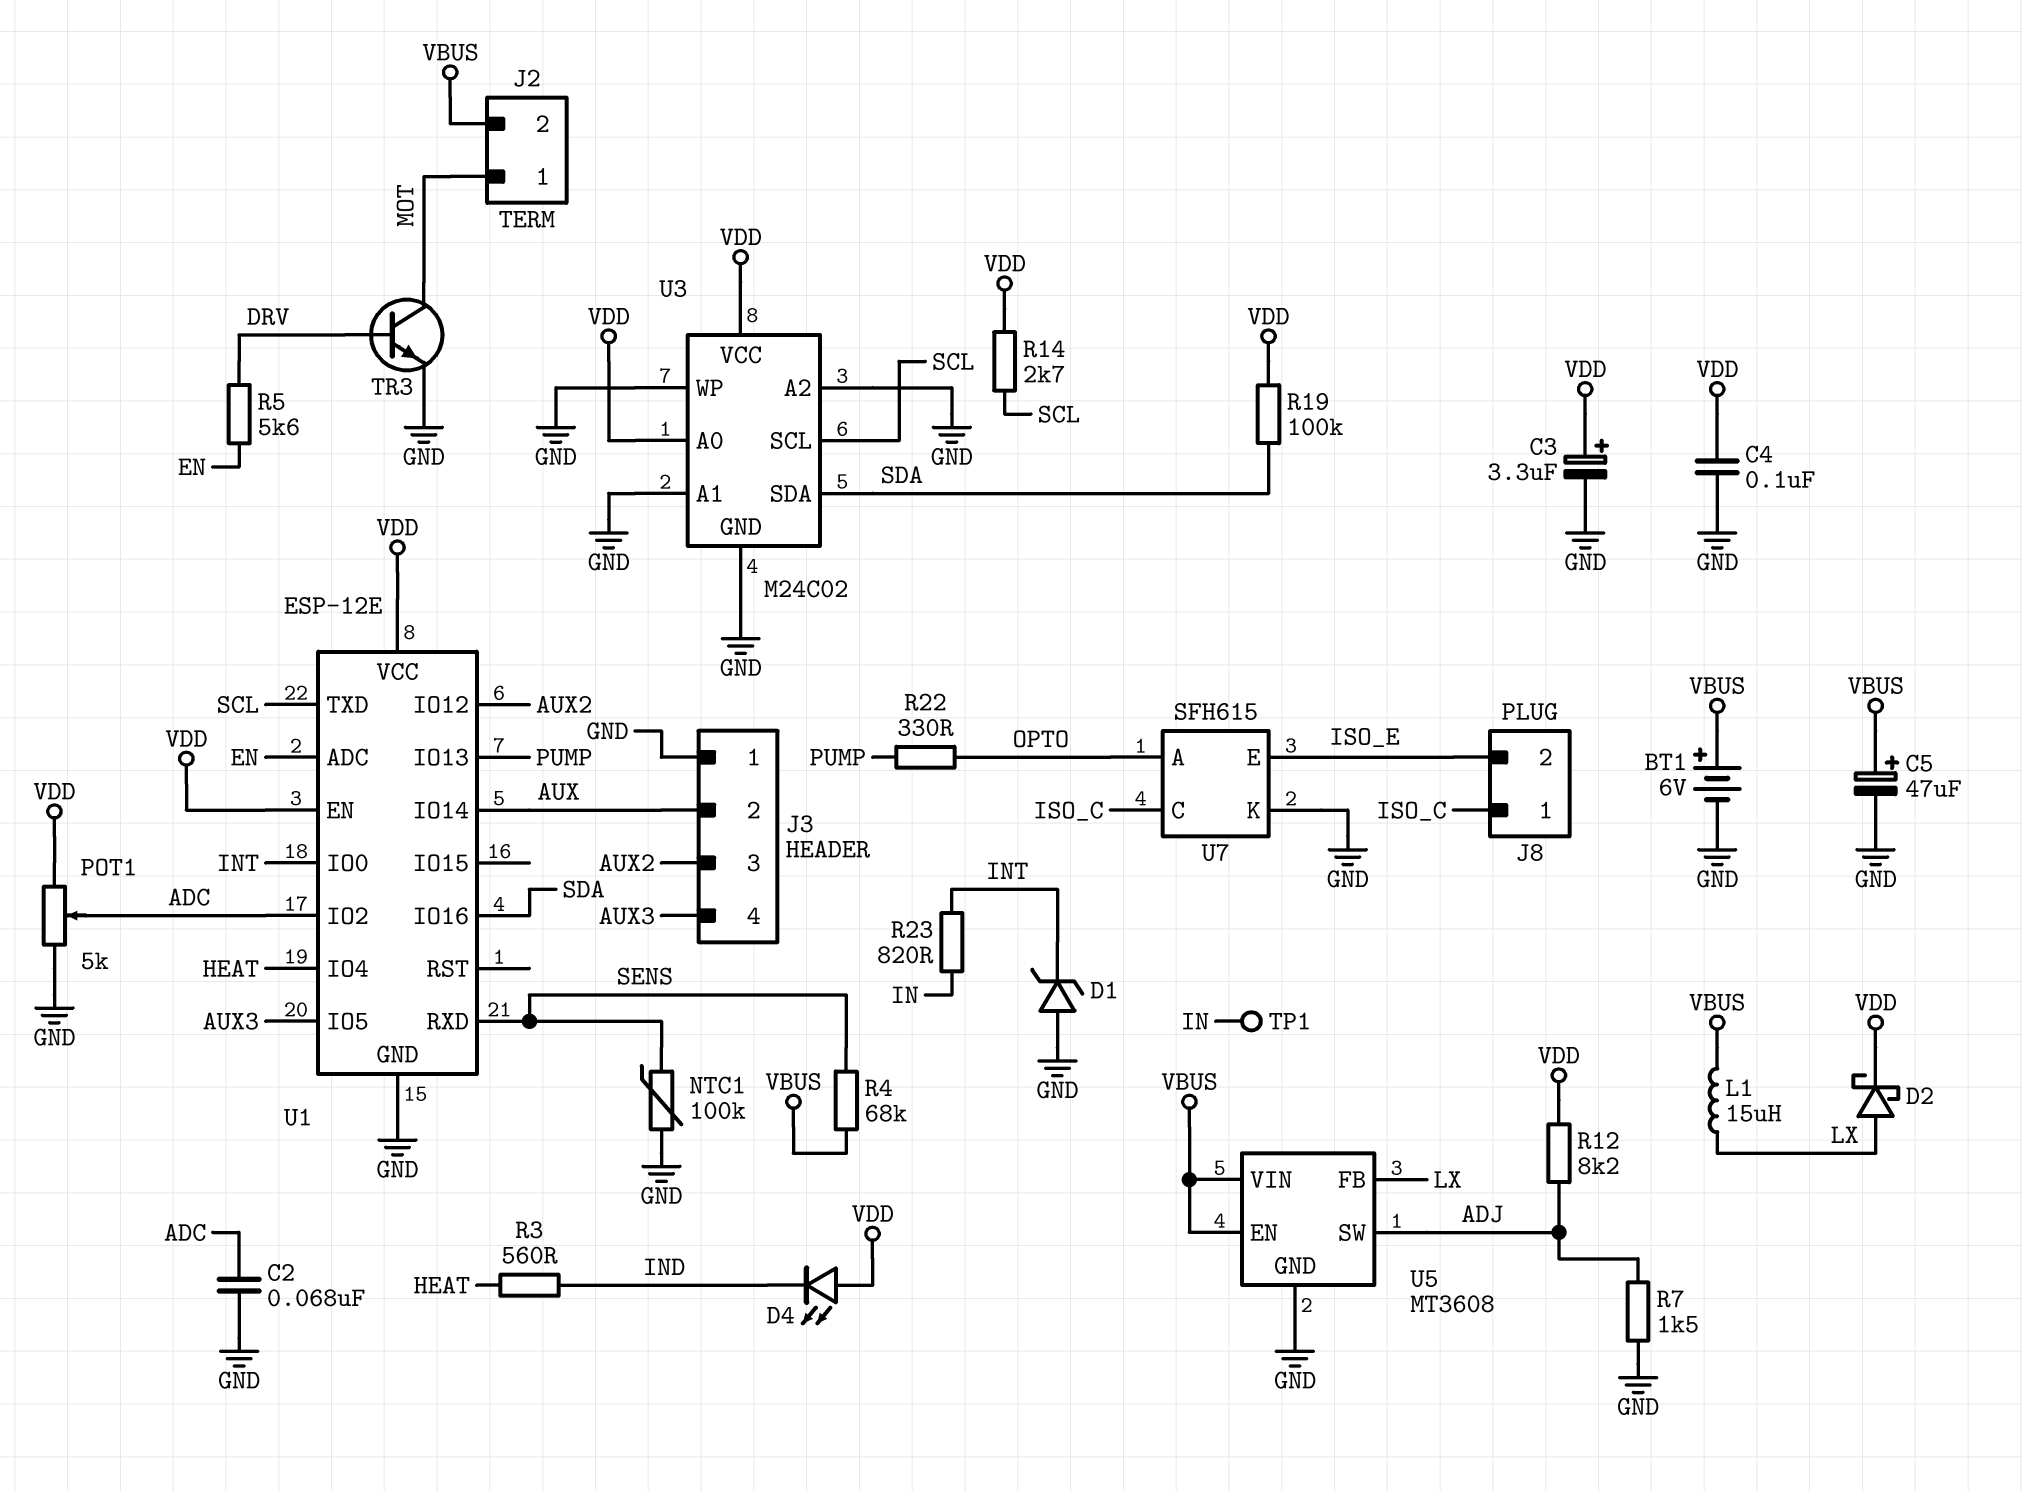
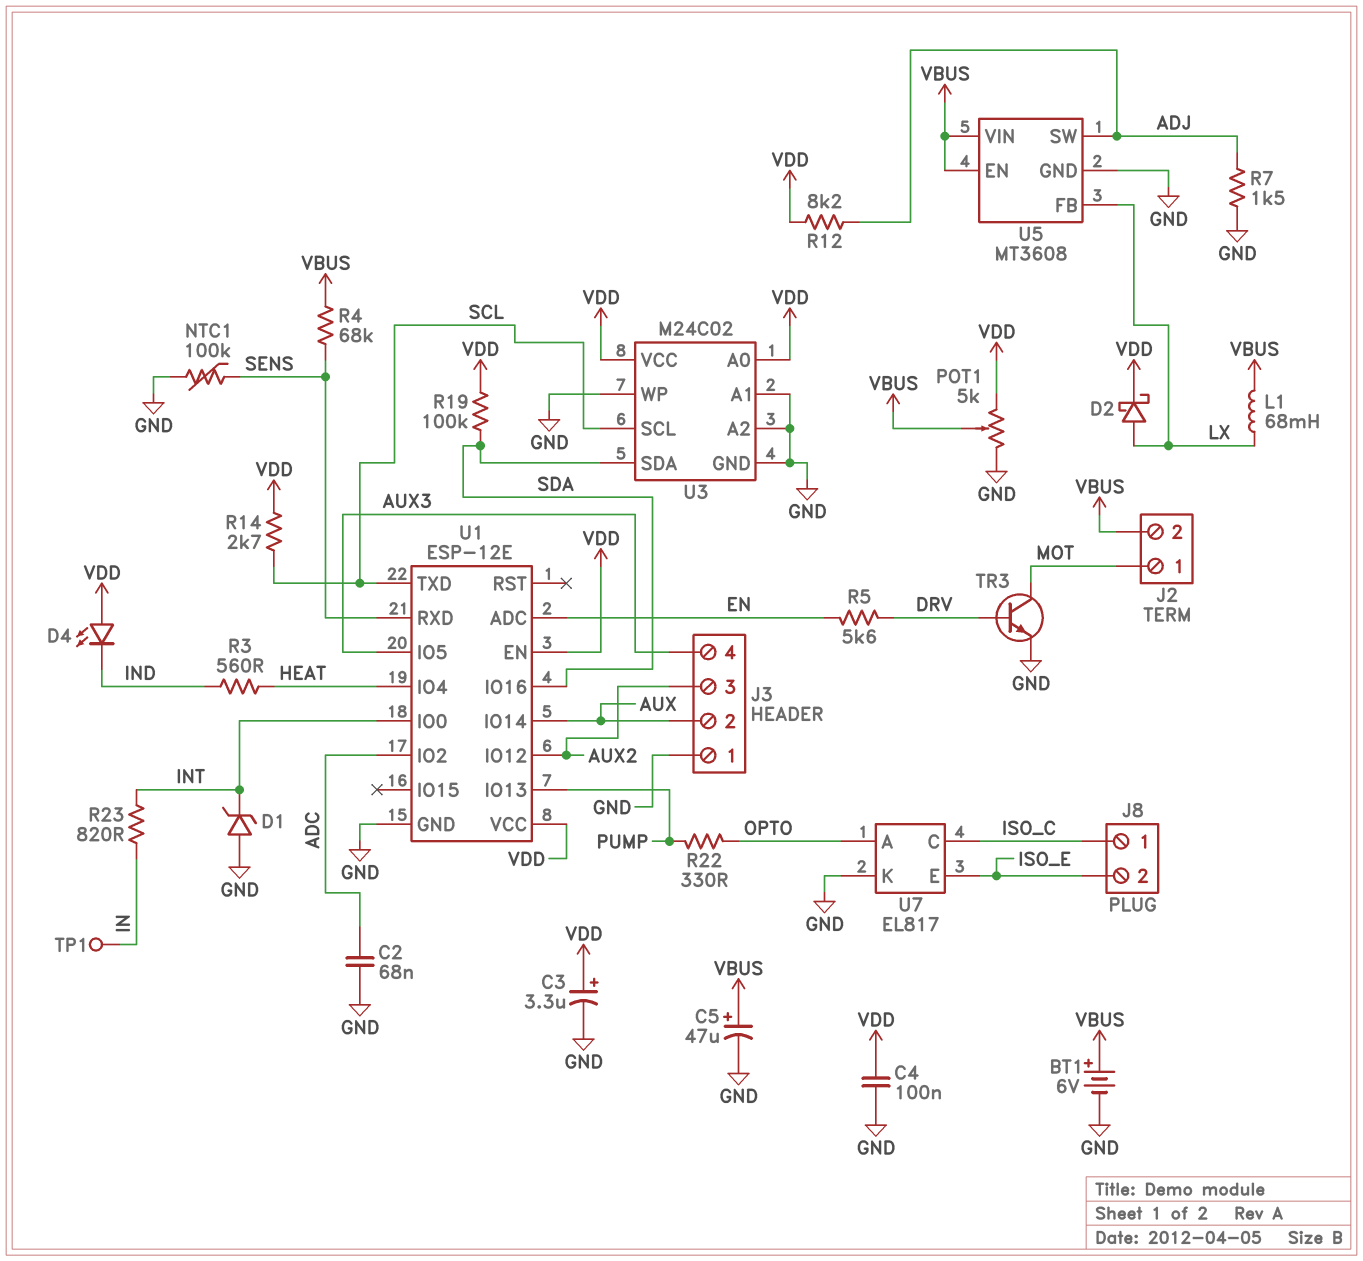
L1: 15uH (LX, VBUS) -> 68mH (LX, VBUS)
POT1: 5k (GND, VDD, wiper ADC) -> 5k (GND, VDD, wiper VBUS)
U7: SFH615 -> EL817

